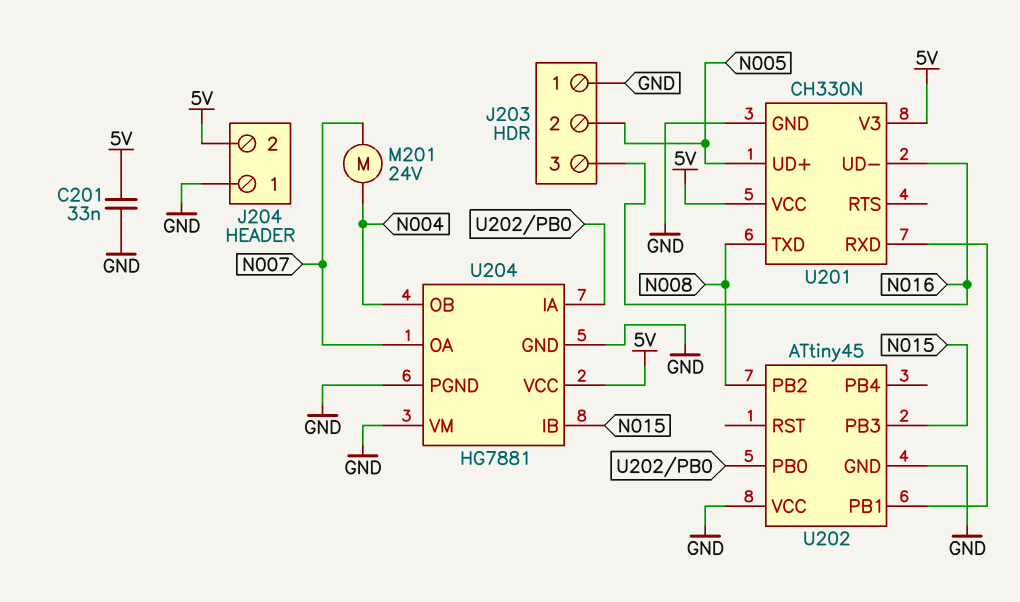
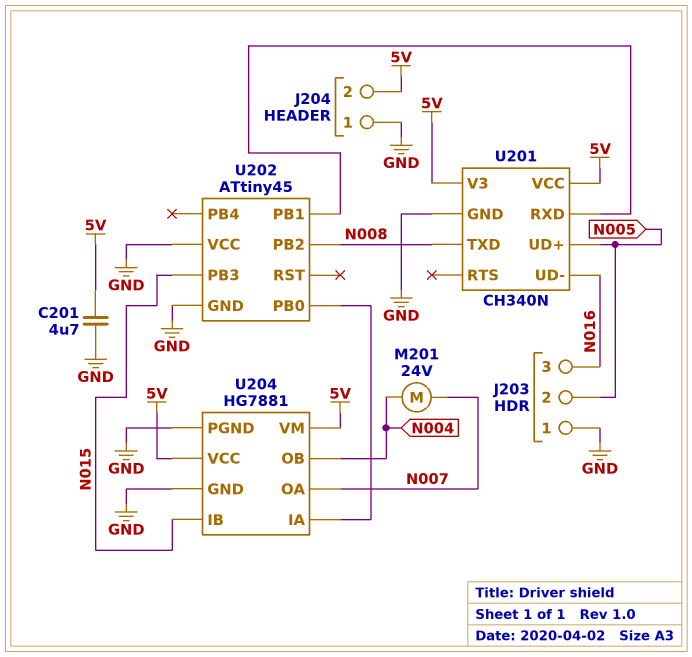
C201: 33nF (5V, GND) -> 4.7uF (5V, GND)
U201: CH330N -> CH340N
U204 pin VM: GND -> 5V

